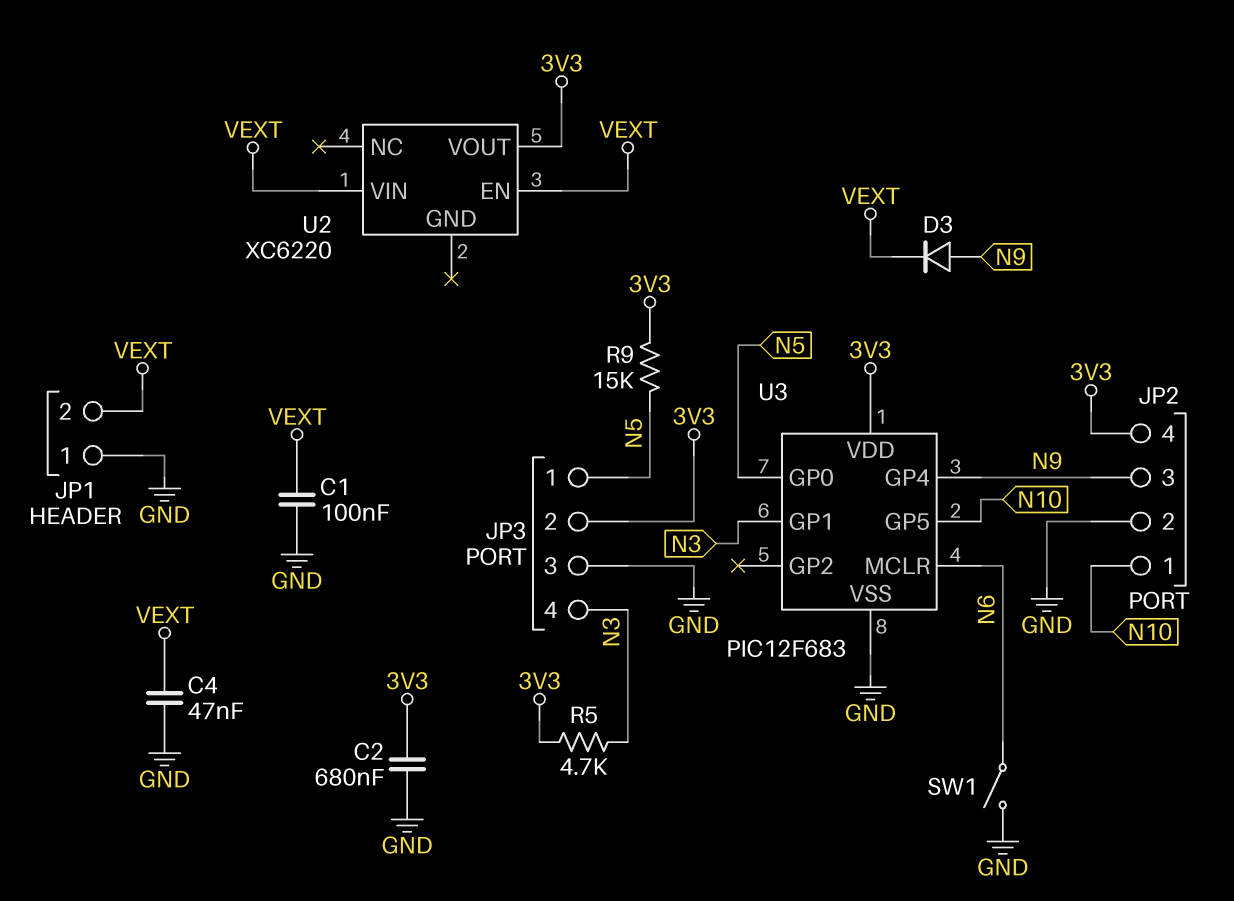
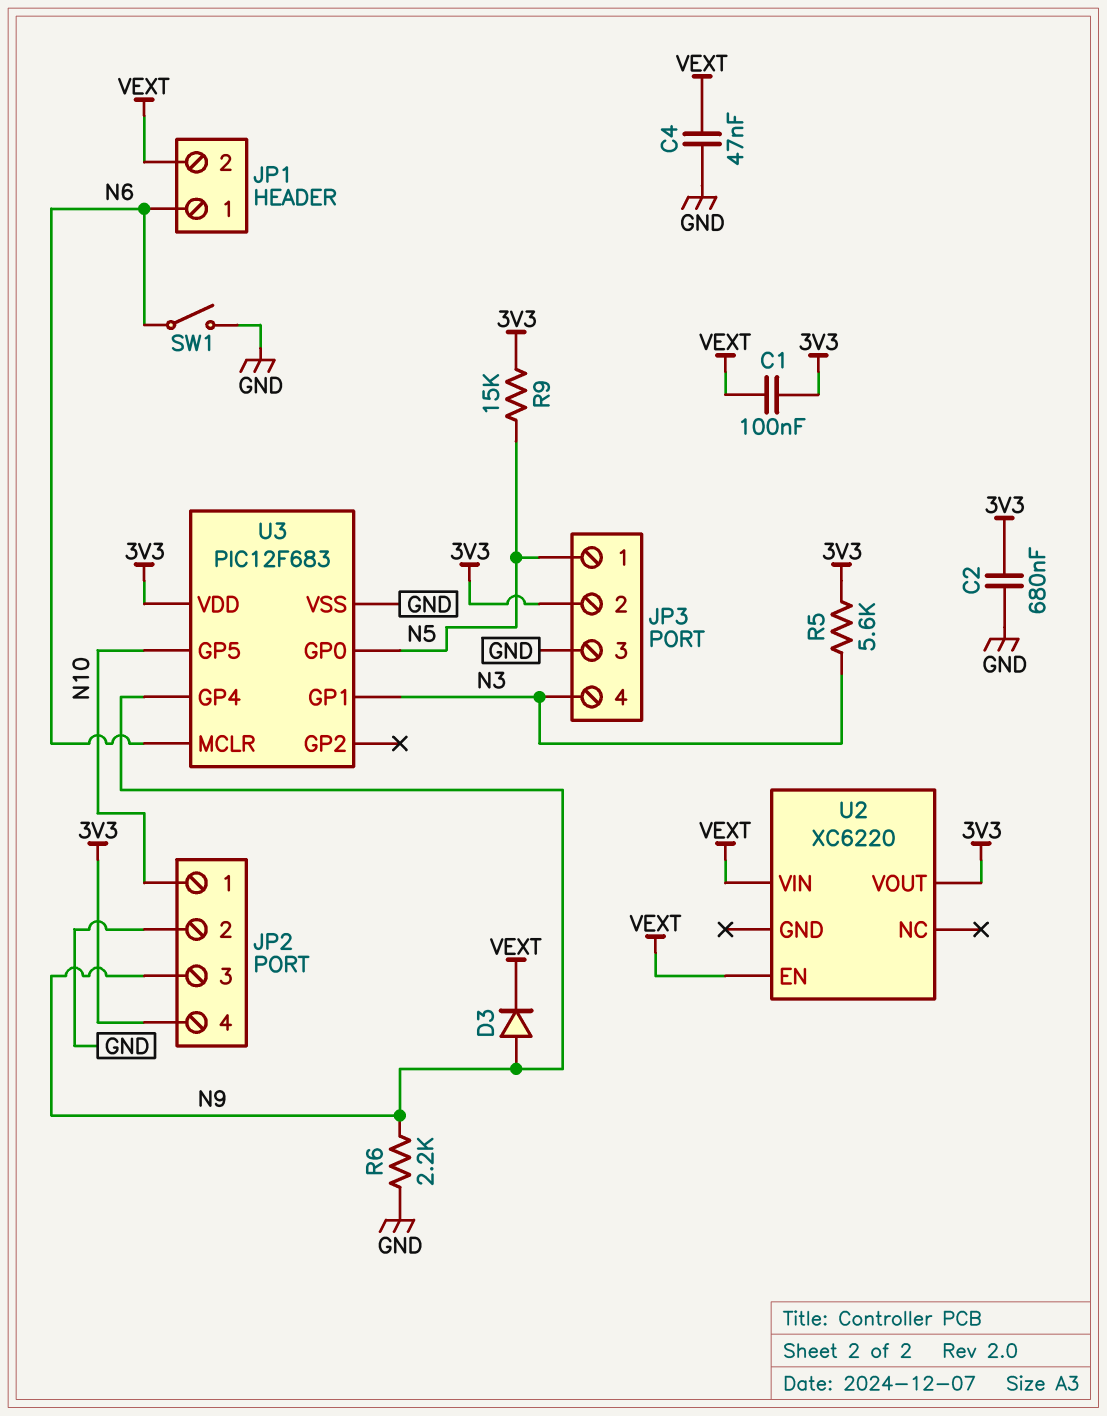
C1: 100nF (GND, VEXT) -> 100nF (3V3, VEXT)
JP1 pin 1: GND -> N6
R5: 4.7k (3V3, N3) -> 5.6k (3V3, N3)
R6: none -> 2.2k (GND, N9)

